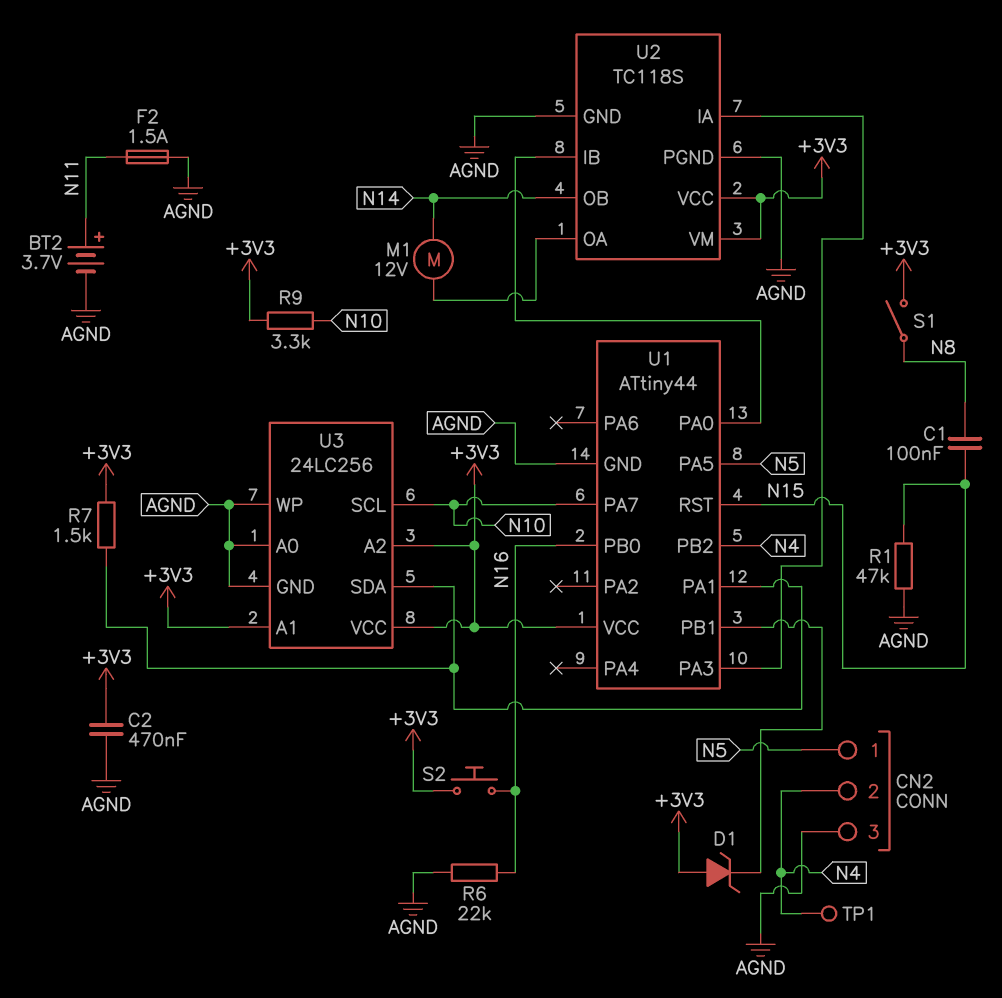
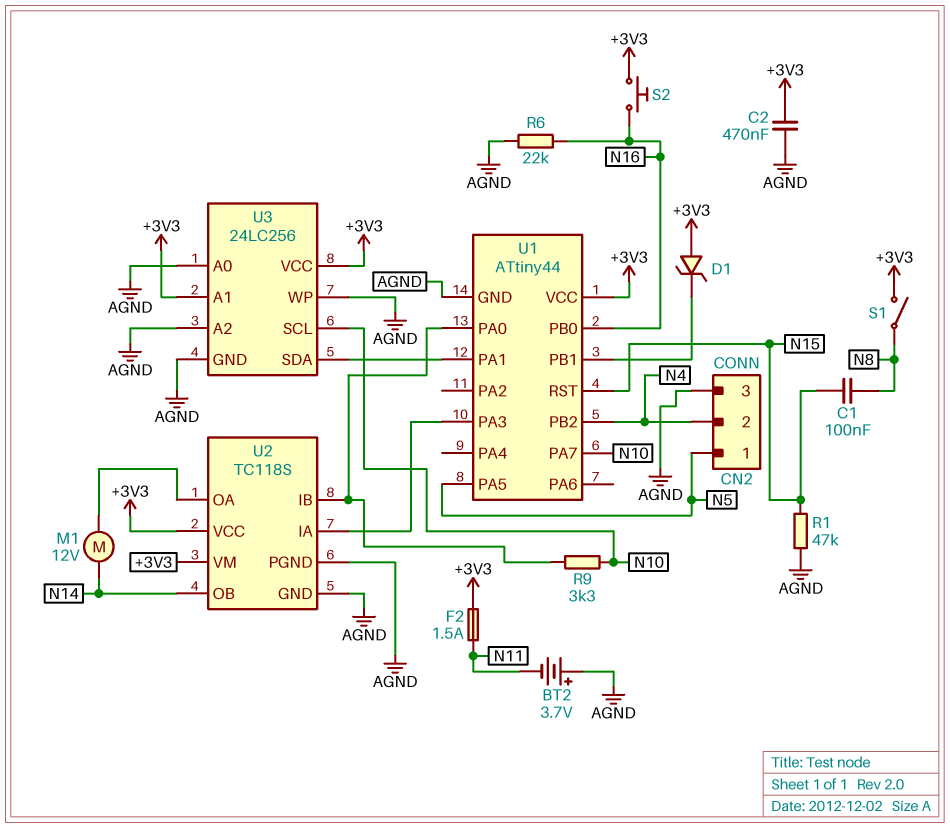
BT2: 3.7V (plus N11, minus AGND) -> 3.7V (plus AGND, minus N11)
F2: 1.5A (AGND, N11) -> 1.5A (+3V3, N11)
R7: 1.5k (+3V3, U1/PA1) -> none
R9: 3.3k (+3V3, N10) -> 3.3k (N10, U1/PA0)
TP1: test point (N4) -> none
U3 pin A2: +3V3 -> AGND

